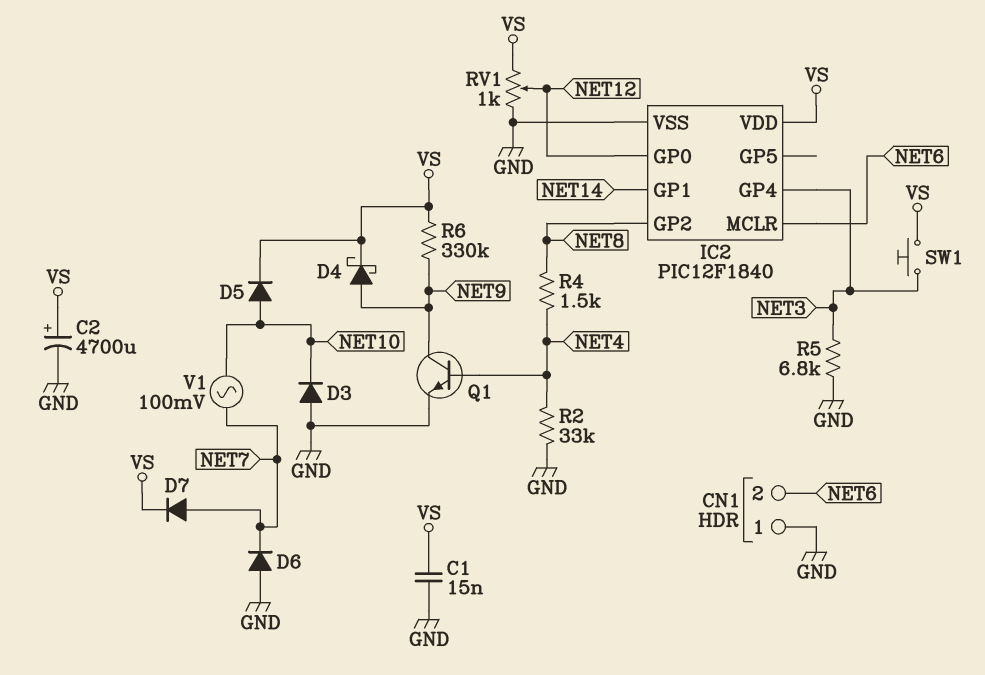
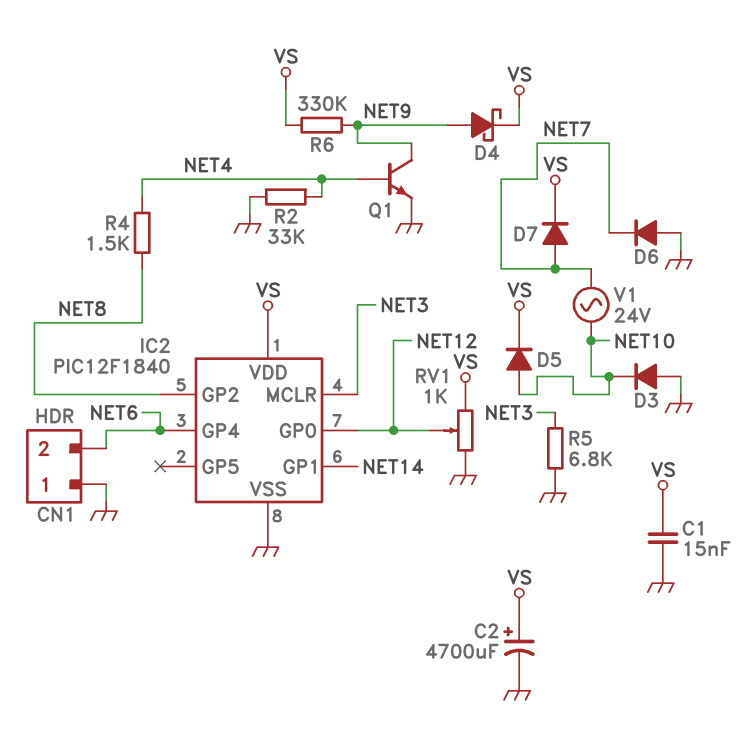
IC2 pin GP4: NET3 -> NET6
IC2 pin MCLR: NET6 -> NET3
SW1: button (NET3, VS) -> none
V1: AC 100mV (NET7, NET10) -> AC 24V (NET7, NET10)

